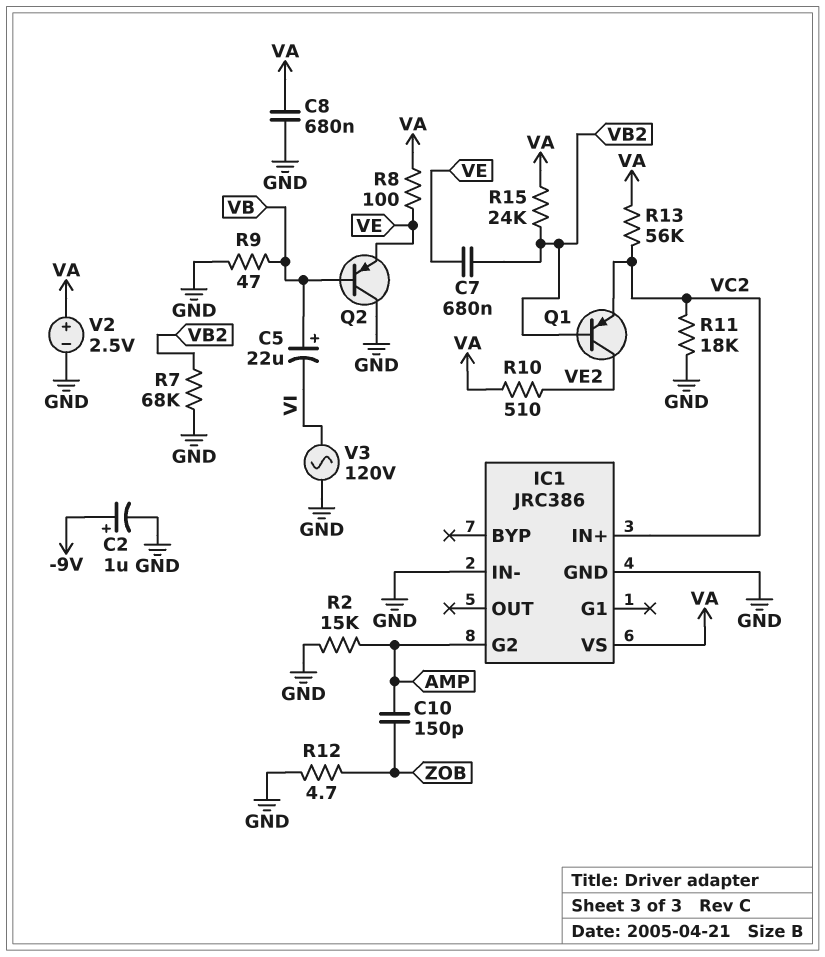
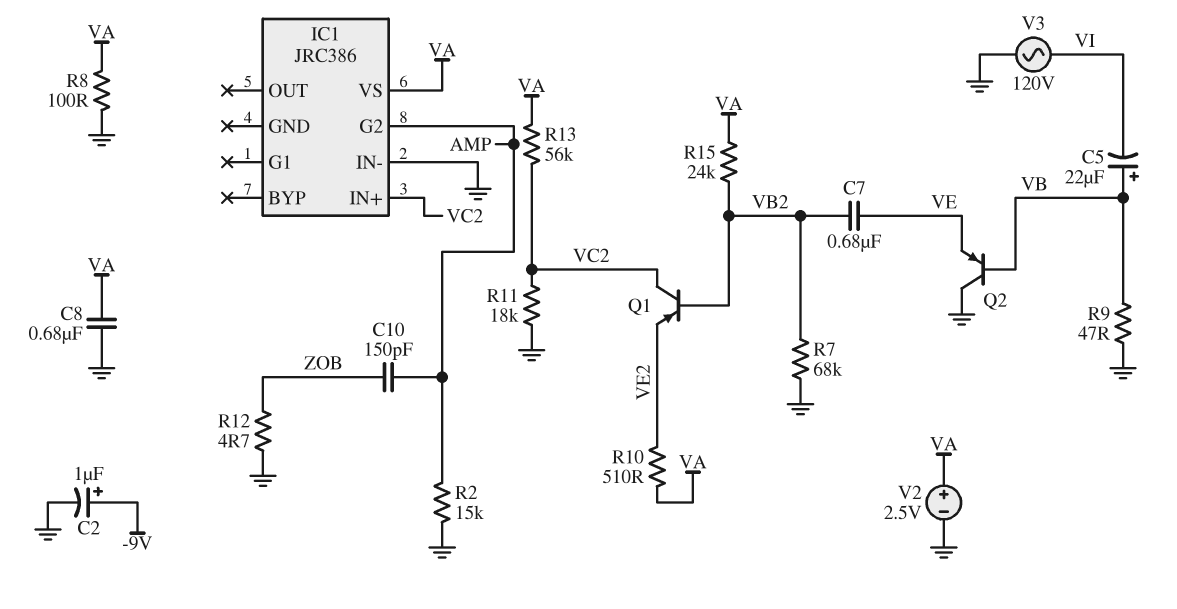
IC1 pin GND: GND -> none
Q1: PNP (B VB2, C VE2, E VC2) -> PNP (B VB2, C VC2, E VE2)
R8: 100 (VA, VE) -> 100 (GND, VA)

